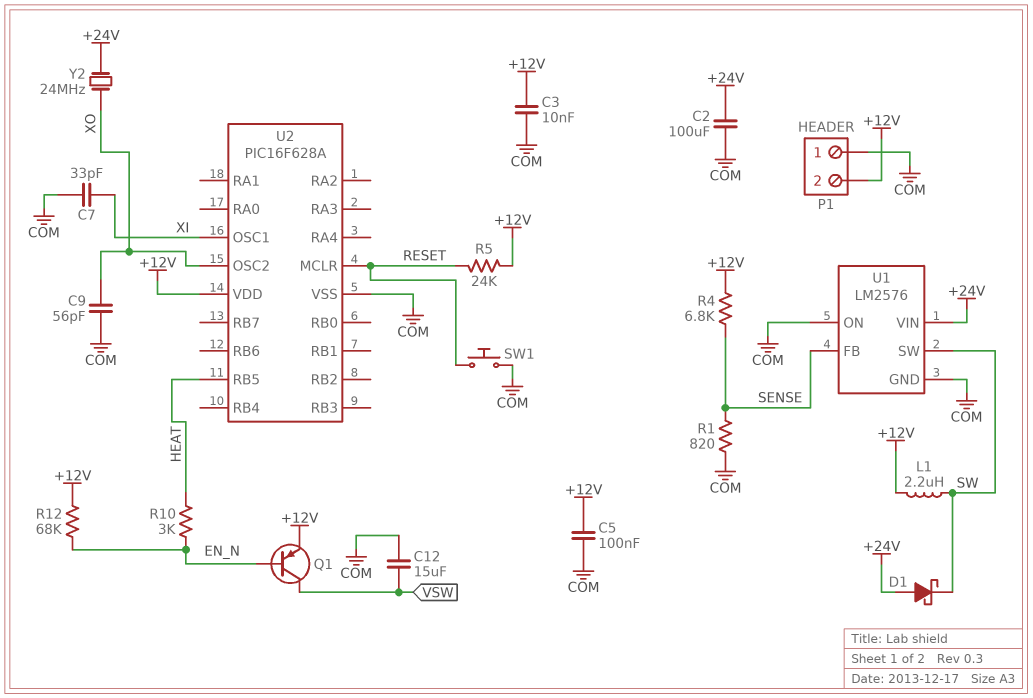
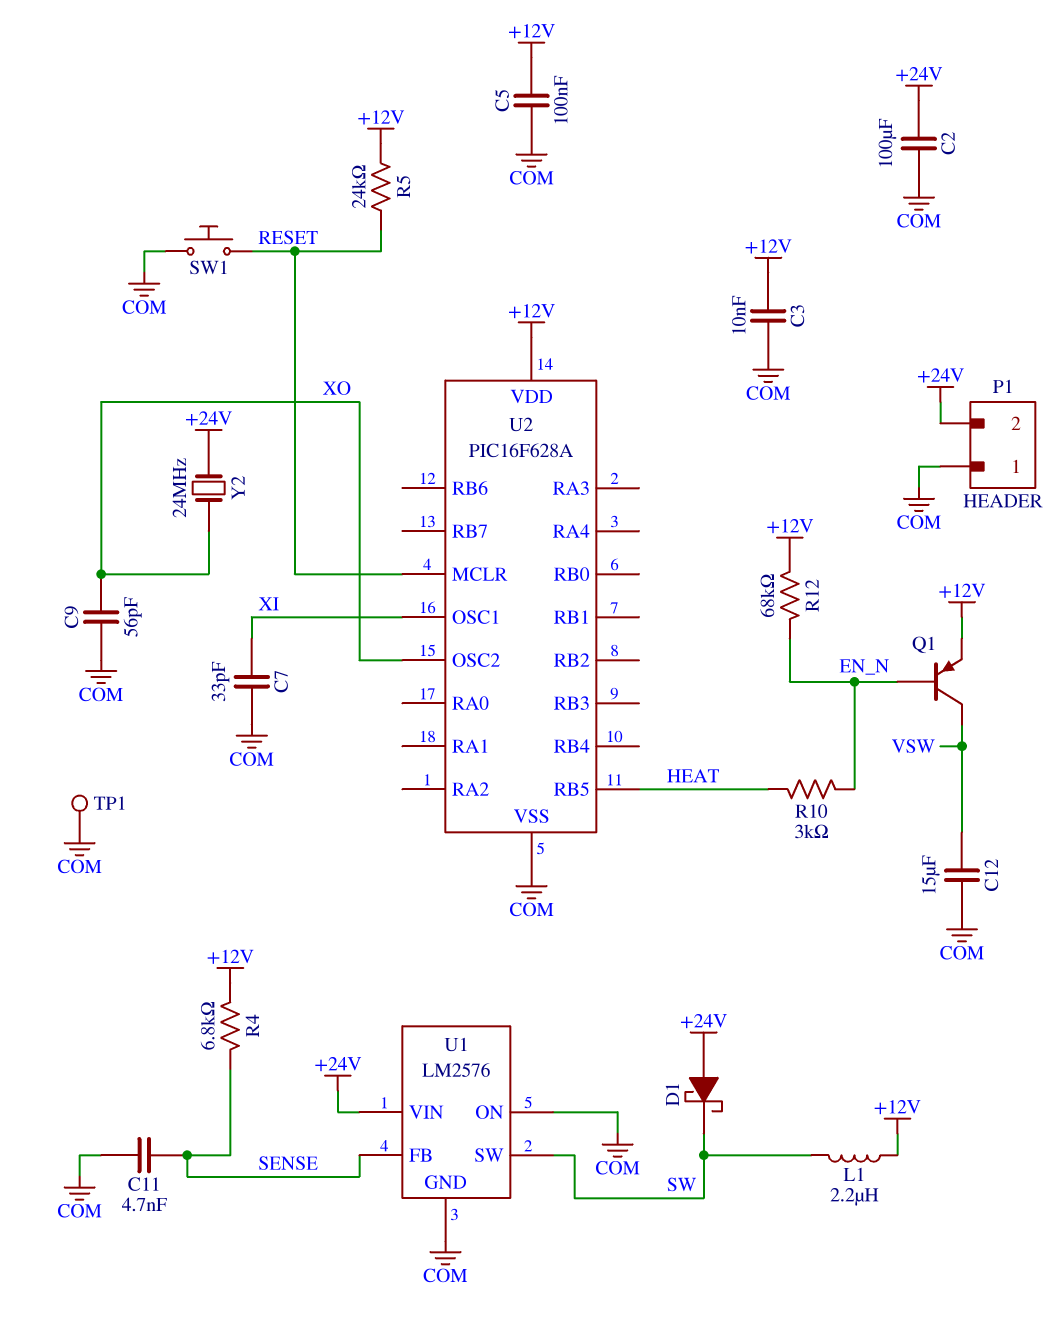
C11: none -> 4.7nF (COM, SENSE)
P1 pin 2: +12V -> +24V
R1: 820 (COM, SENSE) -> none
TP1: none -> test point (COM)

